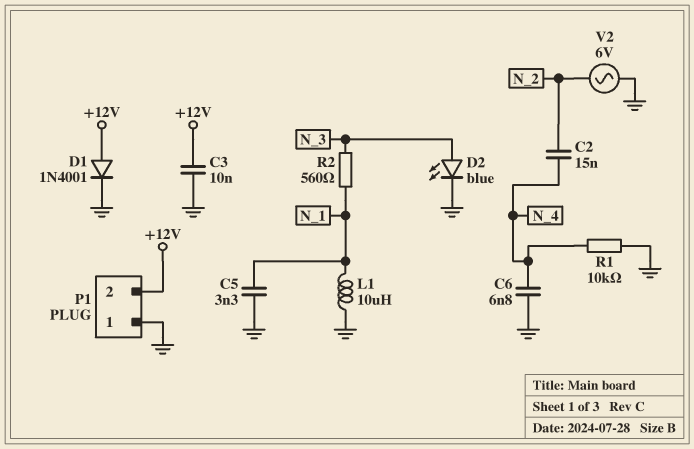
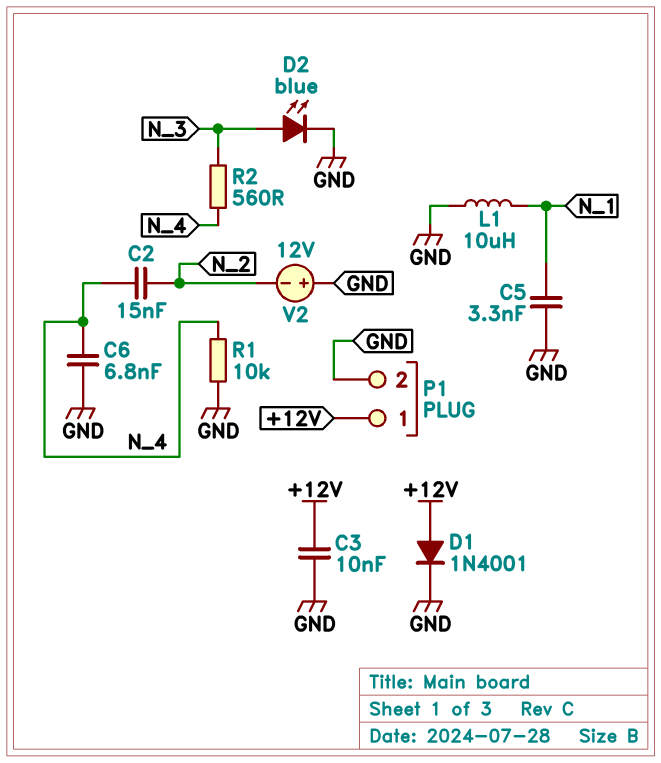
P1 pin 1: GND -> +12V
P1 pin 2: +12V -> GND
R2: 560 (N_1, N_3) -> 560 (N_3, N_4)
V2: AC 6V (GND, N_2) -> 12V (plus GND, minus N_2)

